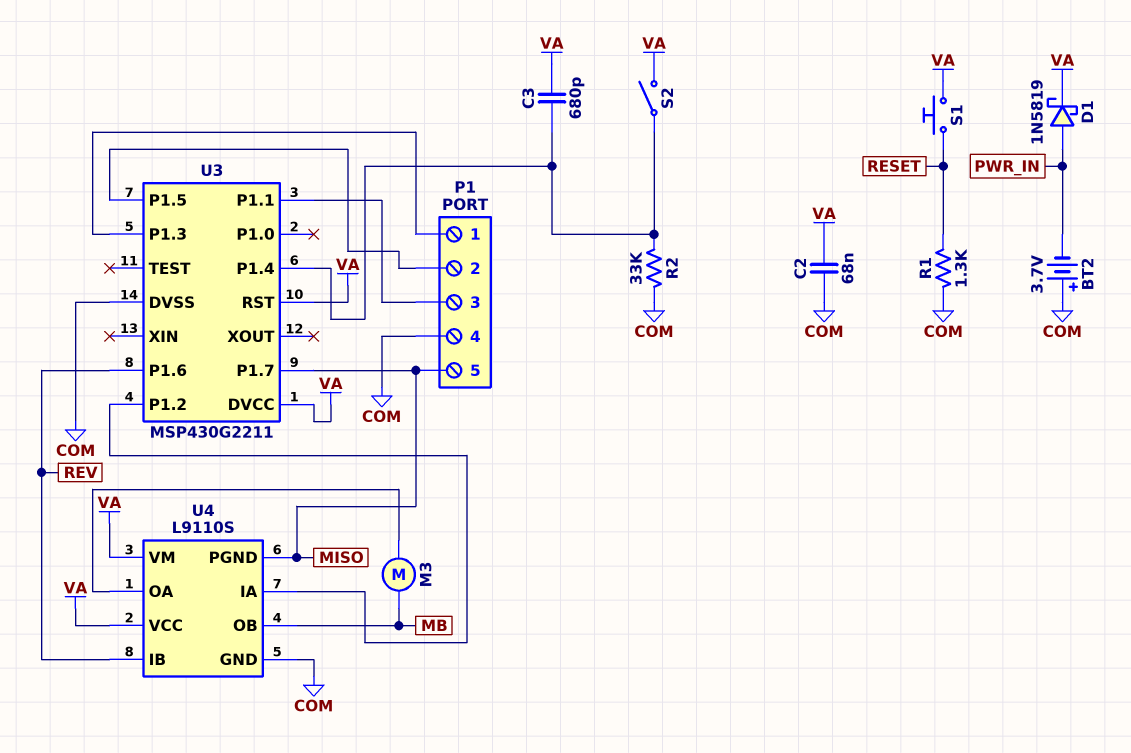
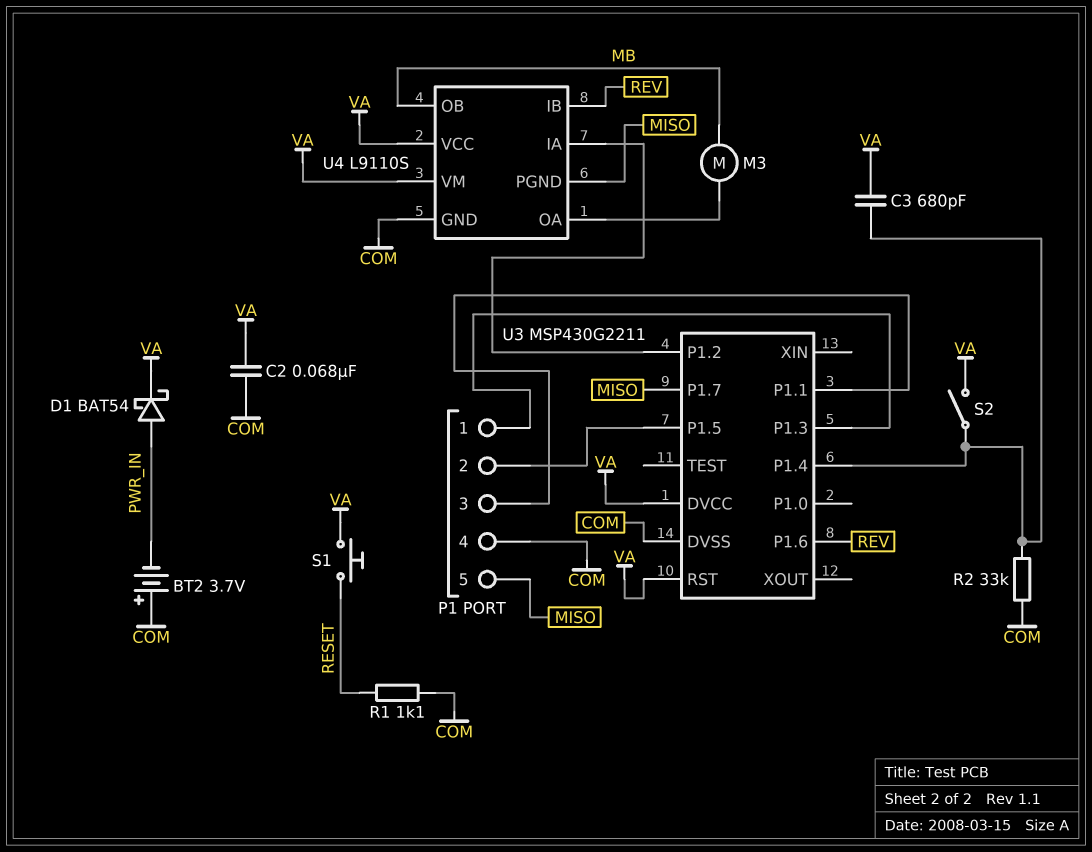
D1: schottky 1N5819 (A PWR_IN, K VA) -> schottky BAT54 (A PWR_IN, K VA)
R1: 1.3k (COM, RESET) -> 1.1k (COM, RESET)

